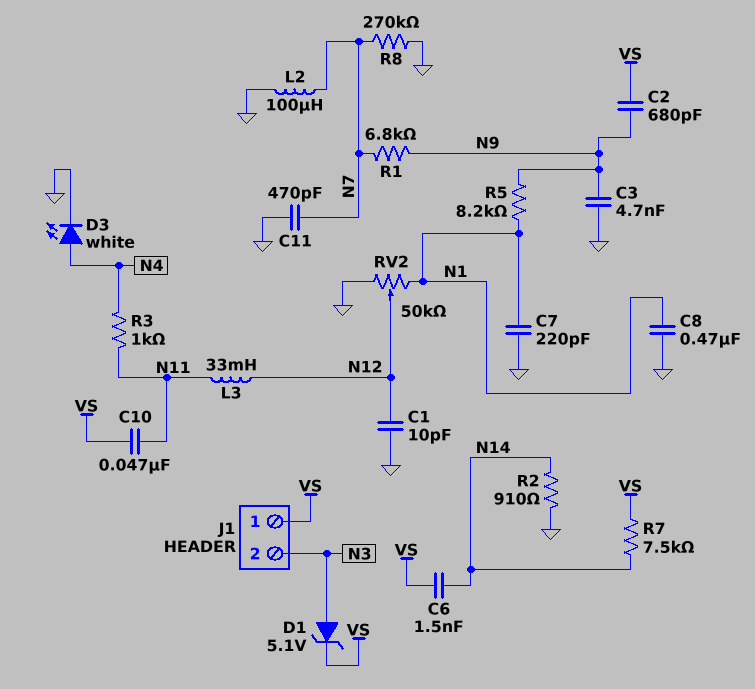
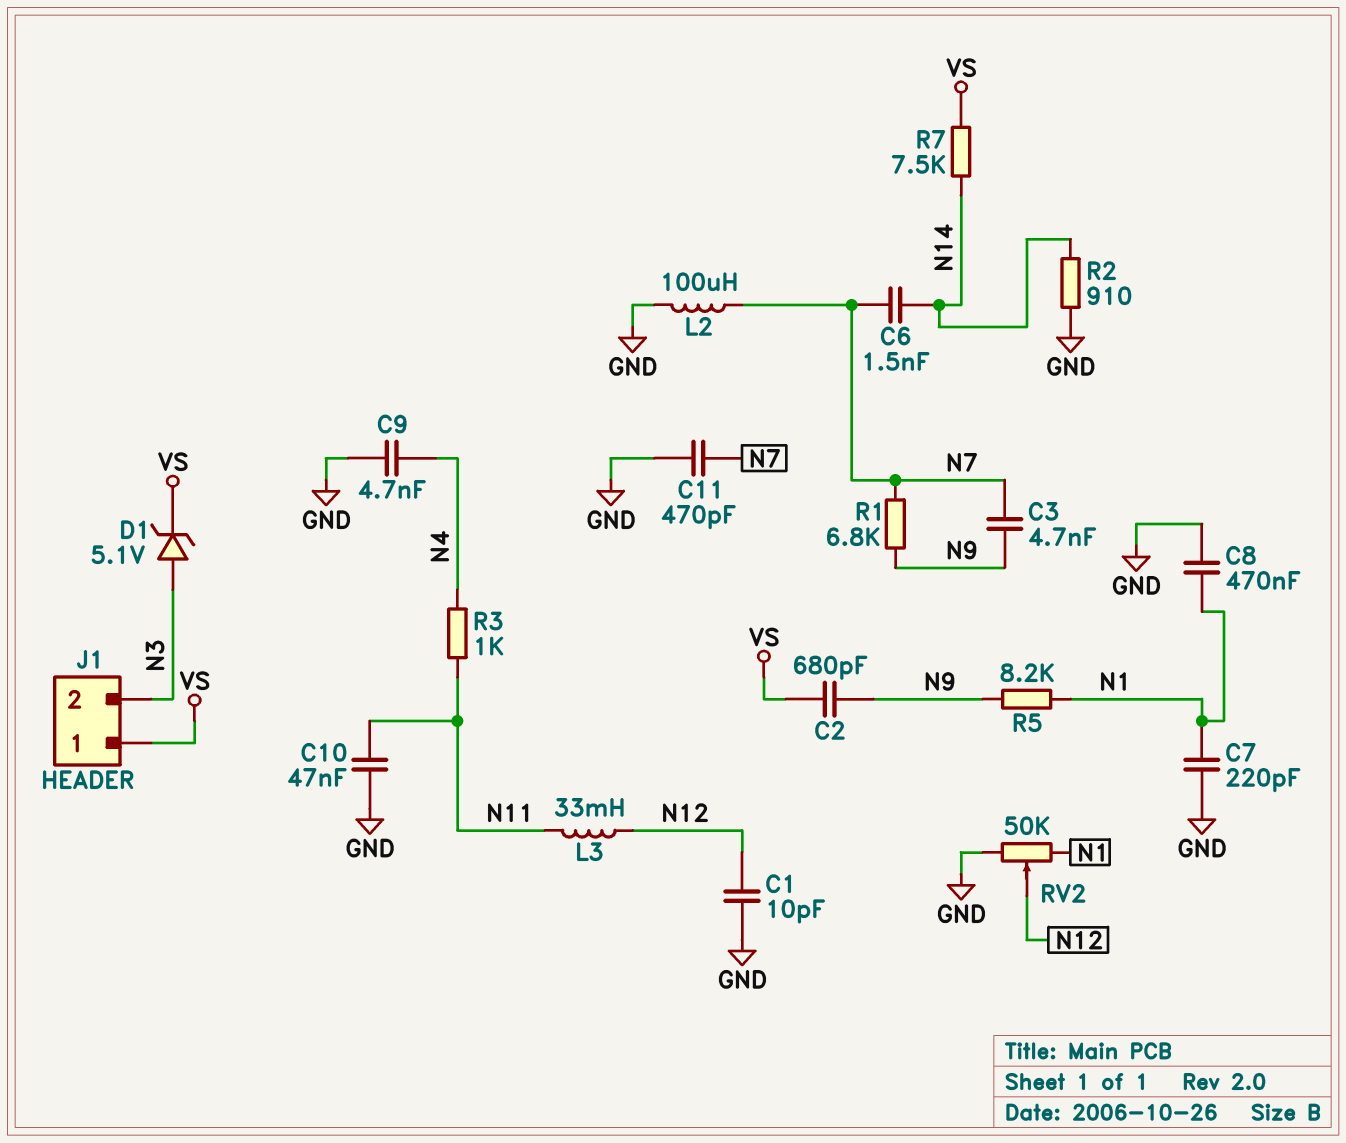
C3: 4.7nF (GND, N9) -> 4.7nF (N7, N9)
C6: 1.5nF (N14, VS) -> 1.5nF (N7, N14)
C9: none -> 4.7nF (GND, N4)
C10: 47nF (N11, VS) -> 47nF (GND, N11)
D3: LED white (A N4, K GND) -> none
R8: 270k (GND, N7) -> none

